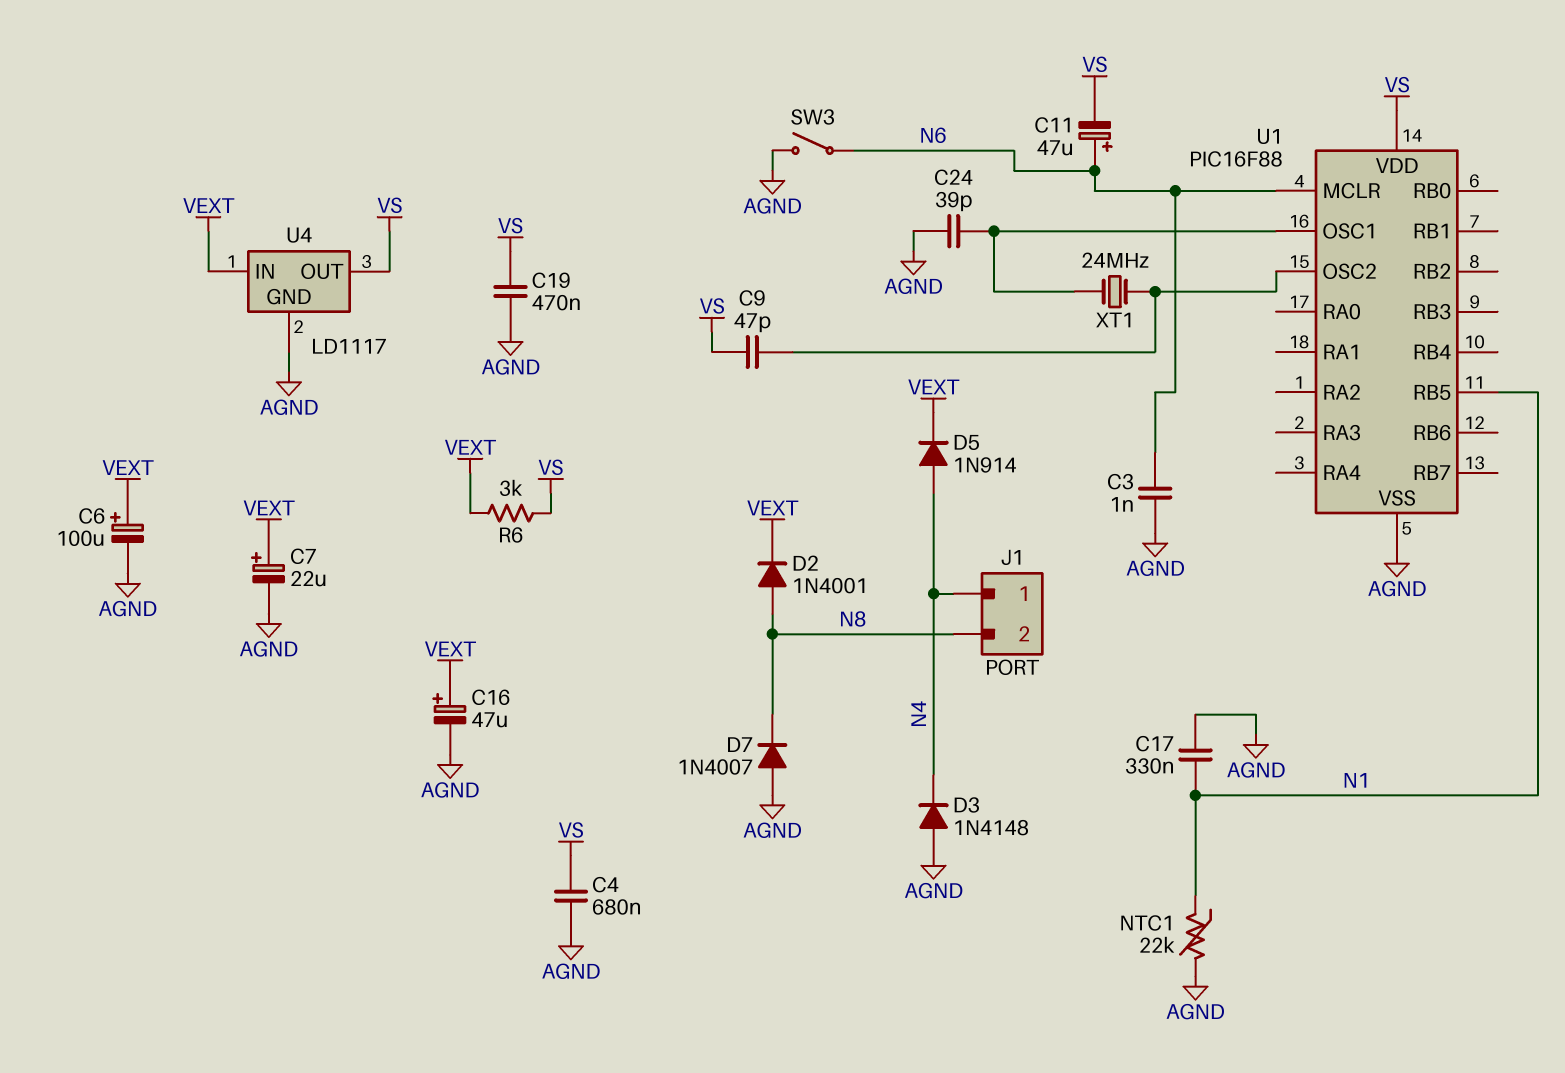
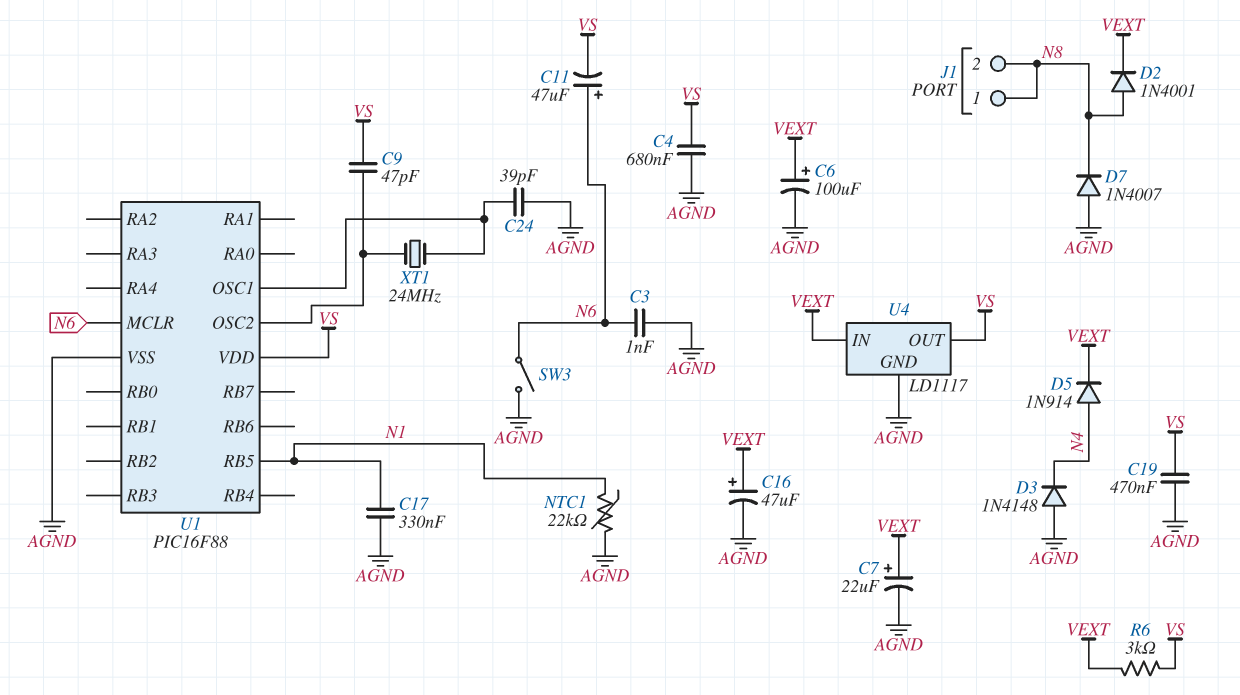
J1 pin 1: N4 -> N8

